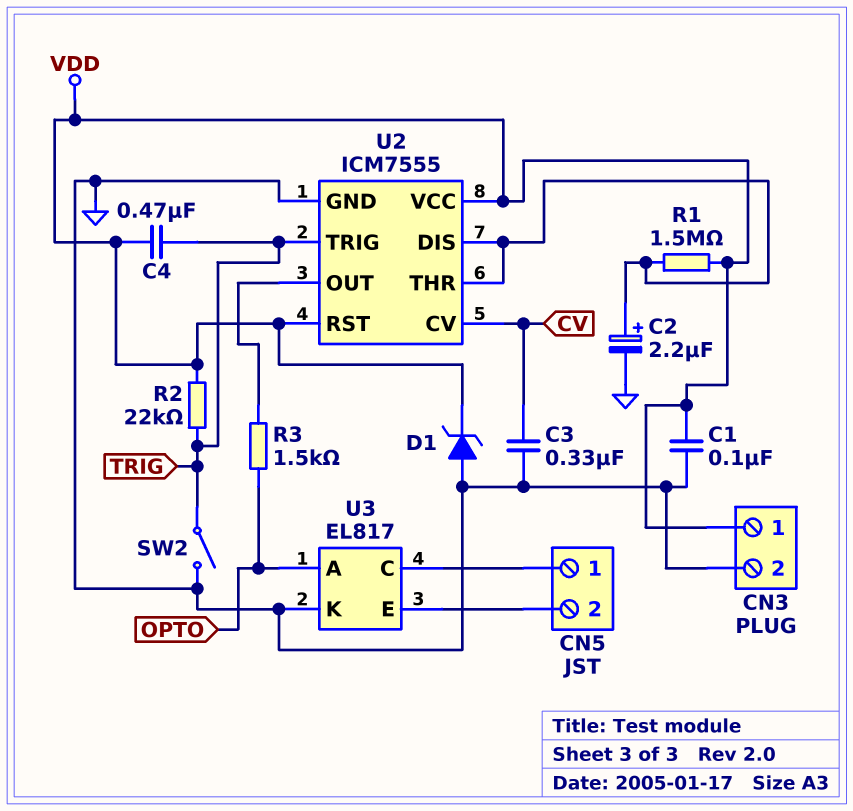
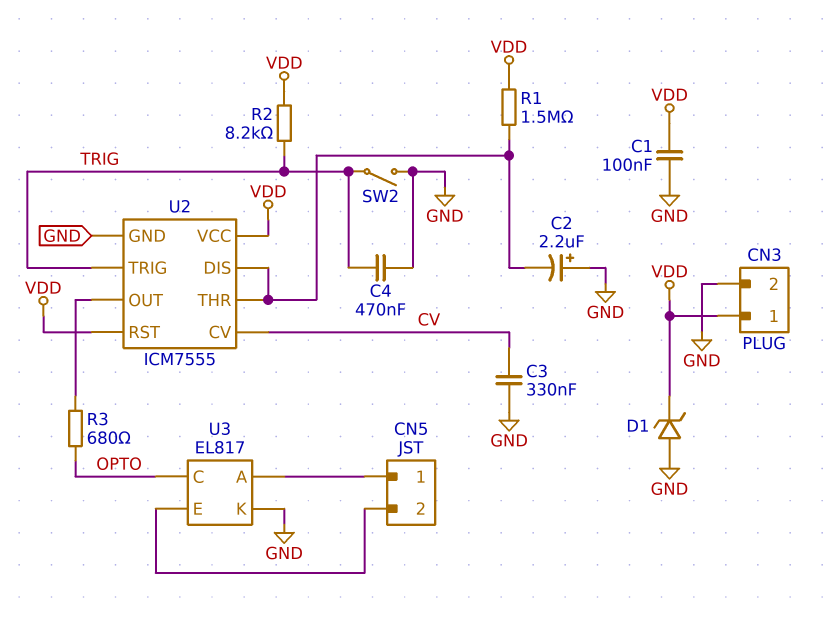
C2: 2.2uF (plus U2/DIS, minus GND) -> 2.2uF (plus GND, minus U2/DIS)
C4: 470nF (TRIG, VDD) -> 470nF (GND, TRIG)
R2: 22k (TRIG, VDD) -> 8.2k (TRIG, VDD)
R3: 1.5k (OPTO, U2/OUT) -> 680 (OPTO, U2/OUT)
U3 pin A: OPTO -> CN5/1
U3 pin C: CN5/1 -> OPTO

